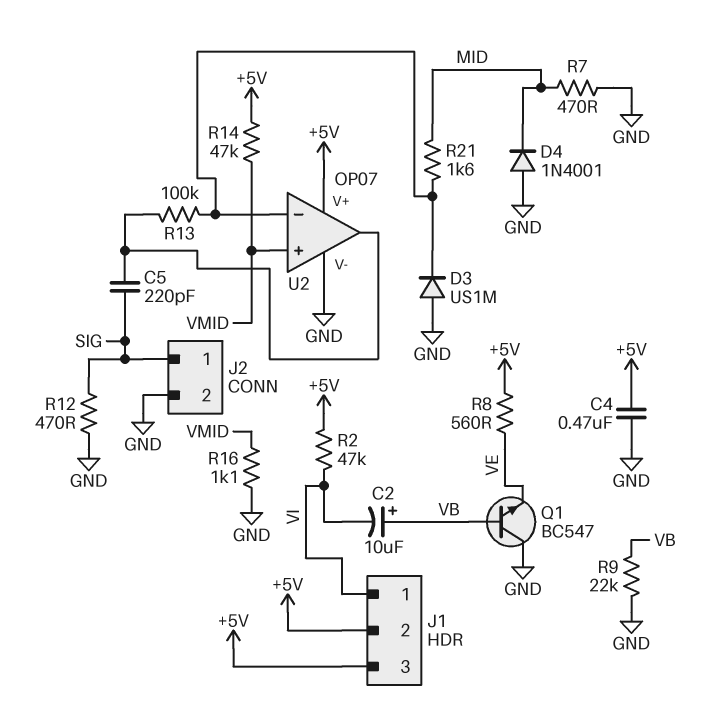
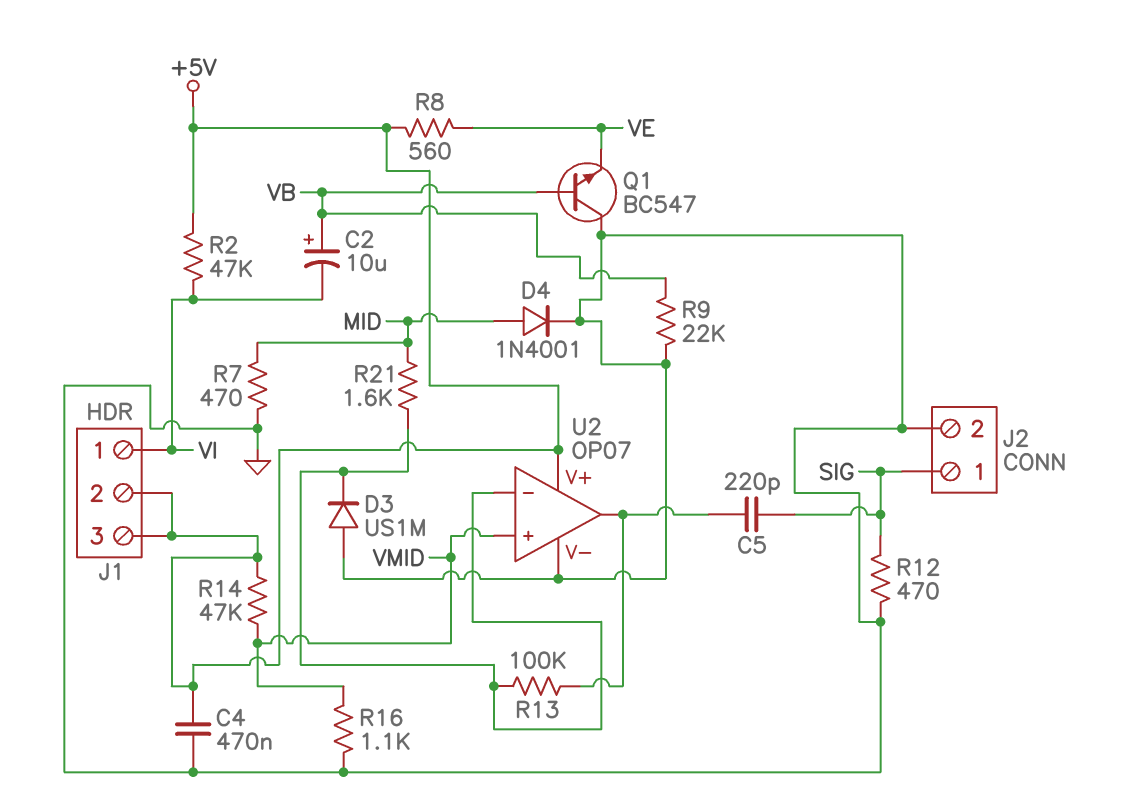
D4: diode 1N4001 (A GND, K MID) -> diode 1N4001 (A MID, K GND)

